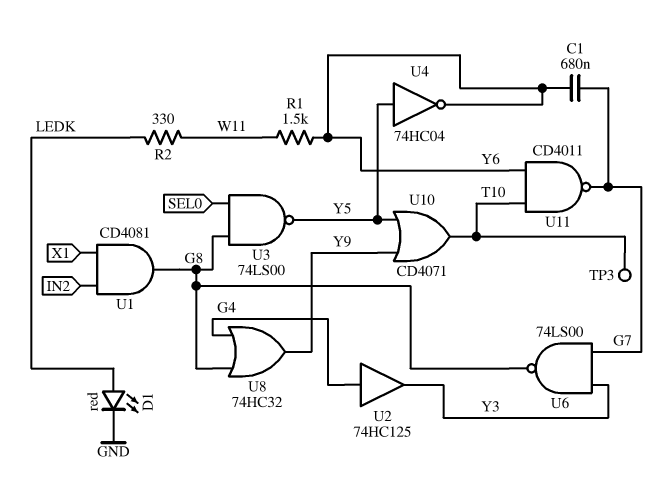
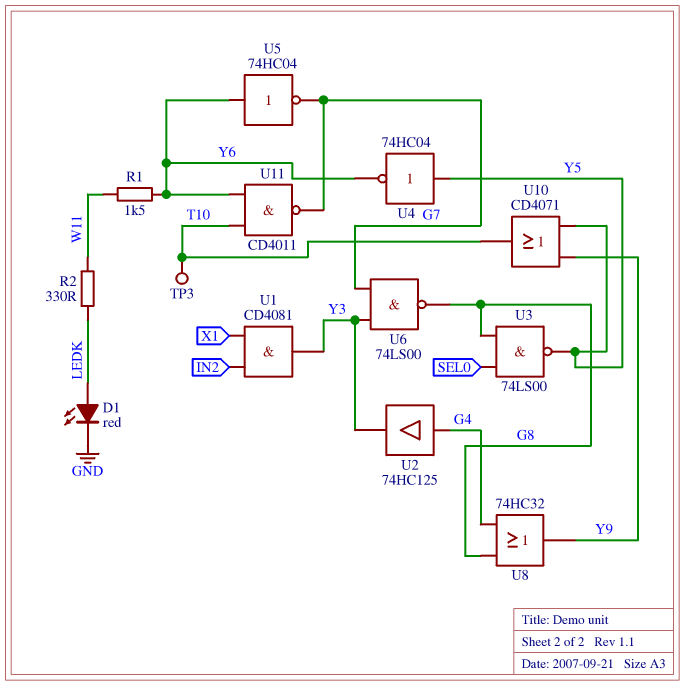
C1: 680nF (G7, Y6) -> none
U1: AND CD4081 (in IN2, in X1, out G8) -> AND CD4081 (in IN2, in X1, out Y3)
U5: none -> NOT 74HC04 (in Y6, out G7)

